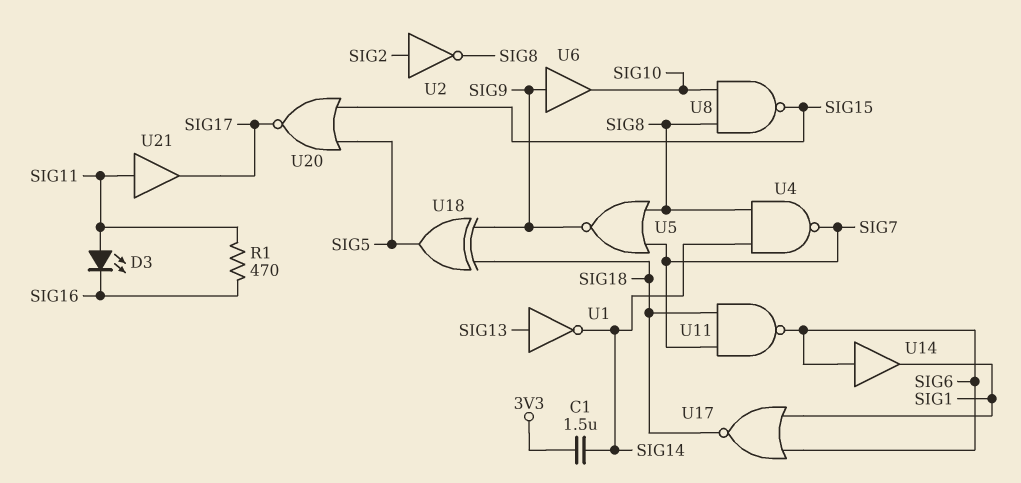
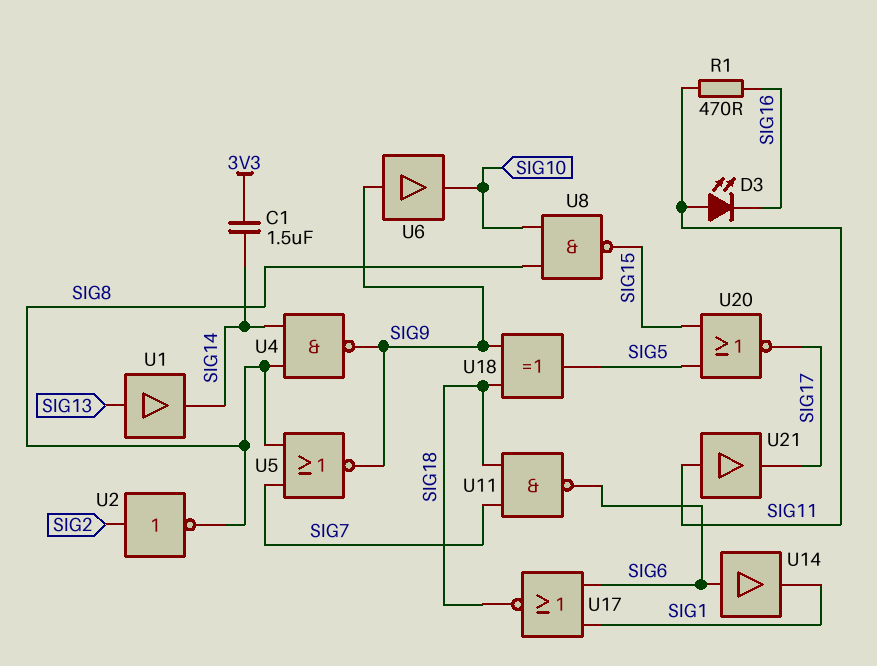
U1: NOT (in SIG13, out SIG14) -> buffer (in SIG13, out SIG14)
U4: NAND (in SIG8, in SIG14, out SIG7) -> NAND (in SIG8, in SIG14, out SIG9)

